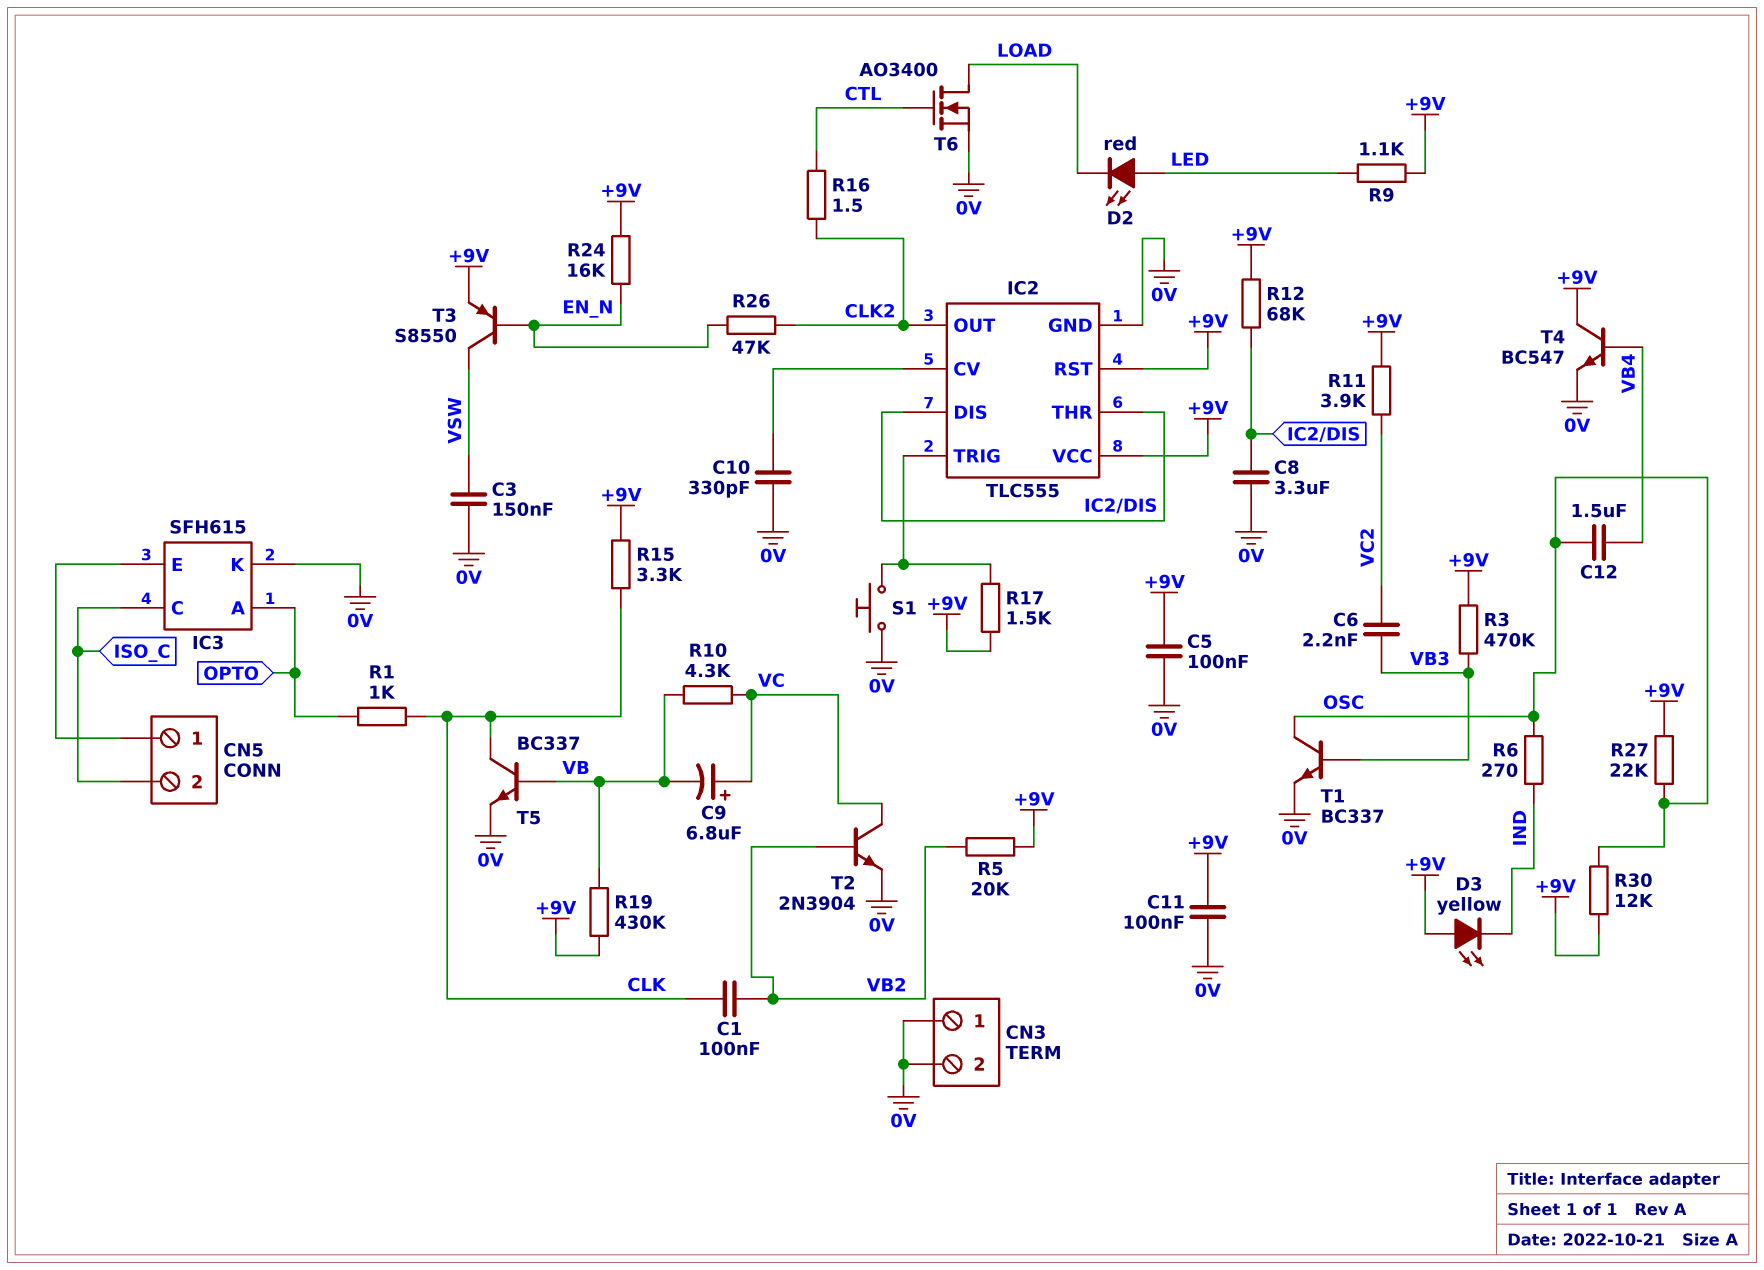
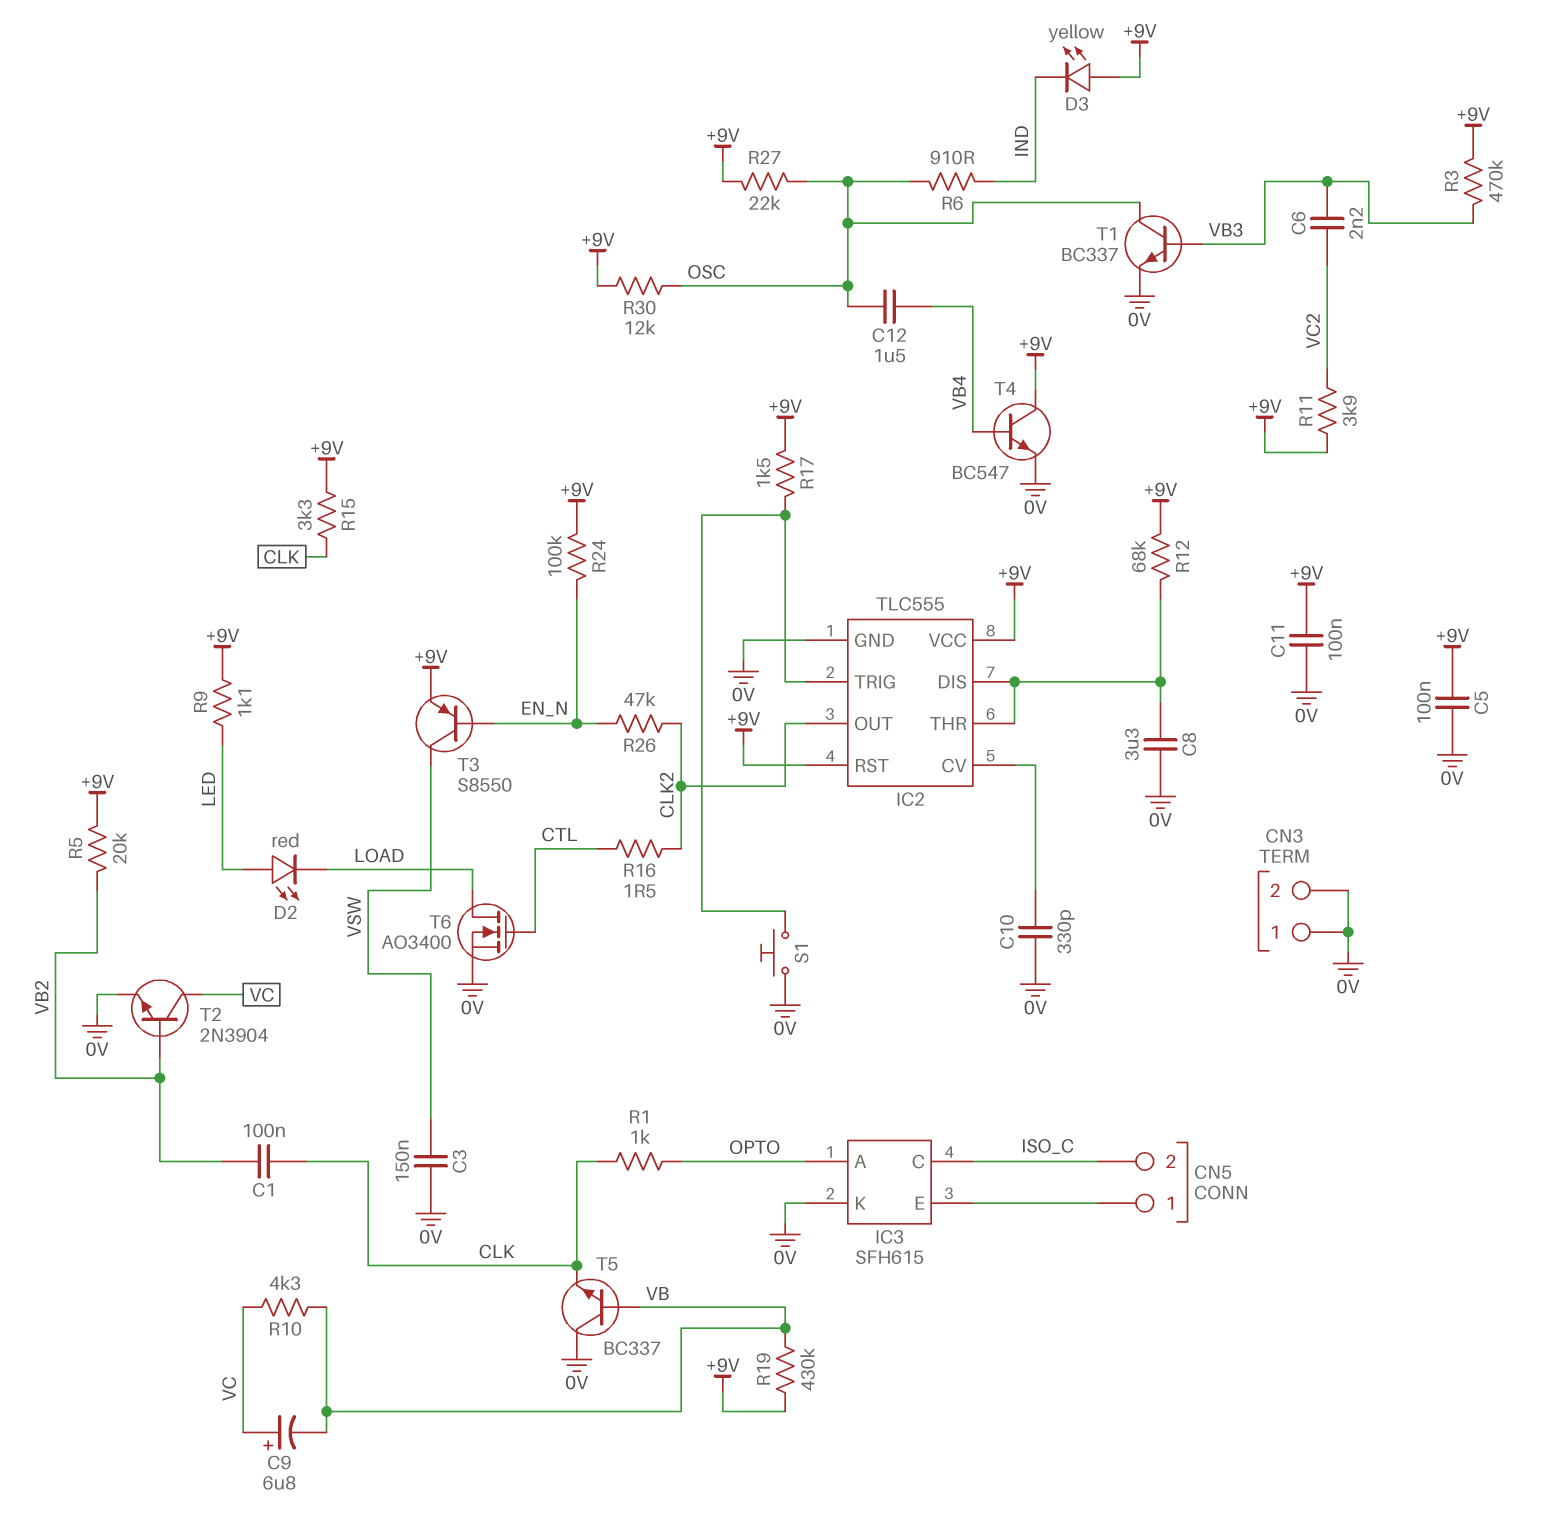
R6: 270 (IND, OSC) -> 910 (IND, OSC)
R24: 16k (+9V, EN_N) -> 100k (+9V, EN_N)
T5: NPN BC337 (B VB, C CLK, E 0V) -> NPN BC337 (B VB, C 0V, E CLK)

